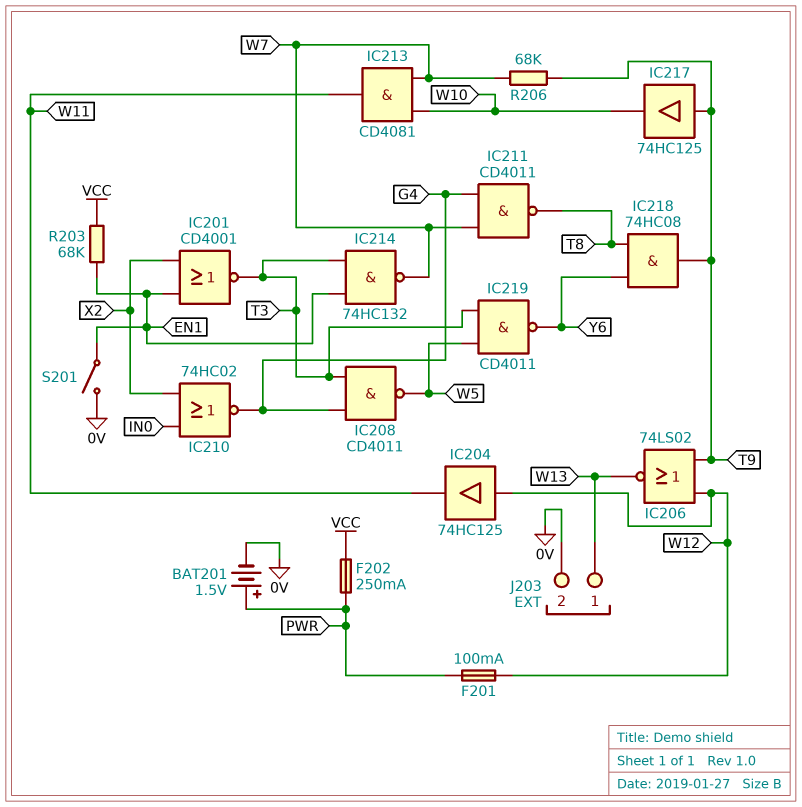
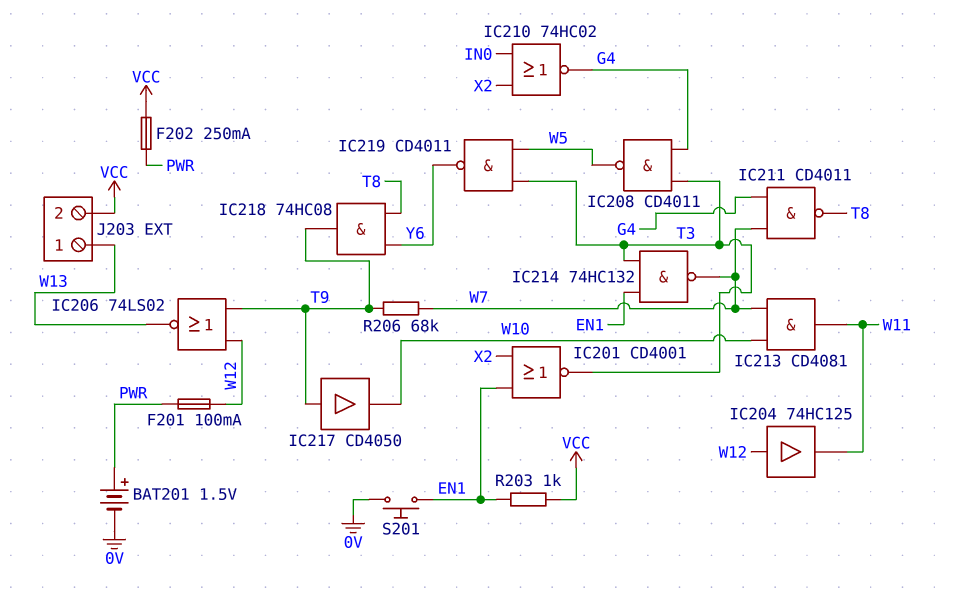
IC217: buffer 74HC125 (in T9, out W10) -> buffer CD4050 (in T9, out W10)
J203 pin 2: 0V -> VCC
R203: 68k (EN1, VCC) -> 1k (EN1, VCC)
S201: switch (0V, EN1) -> button (0V, EN1)

